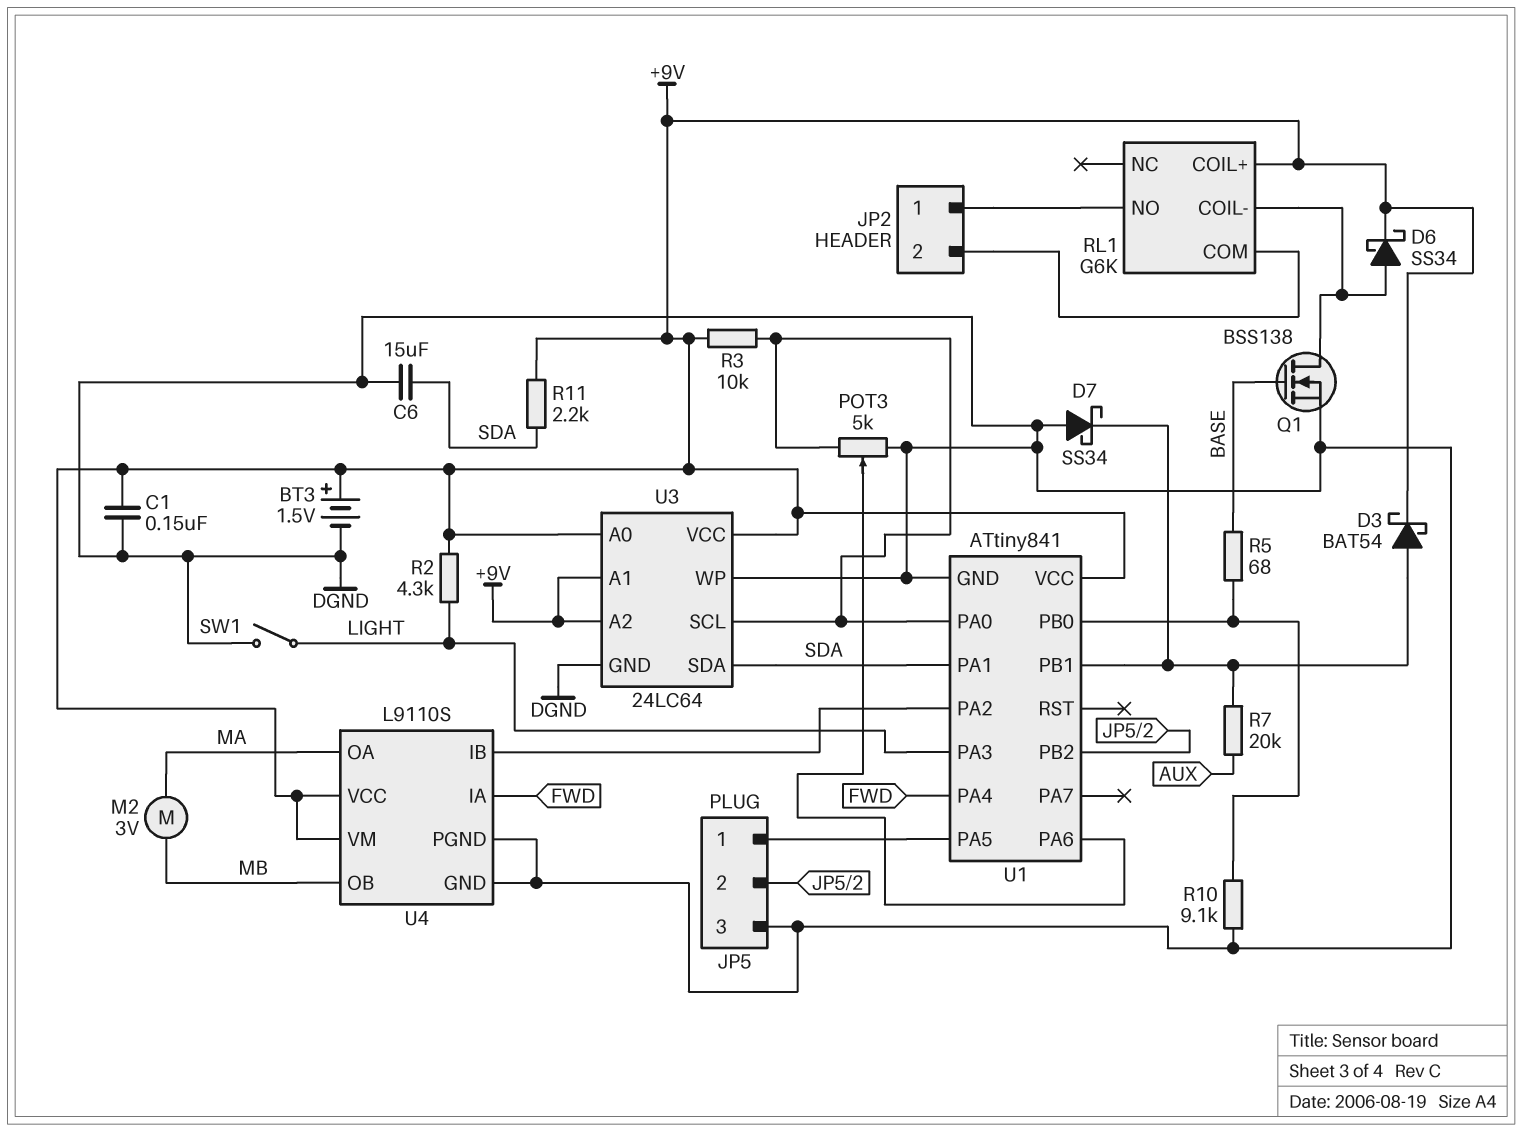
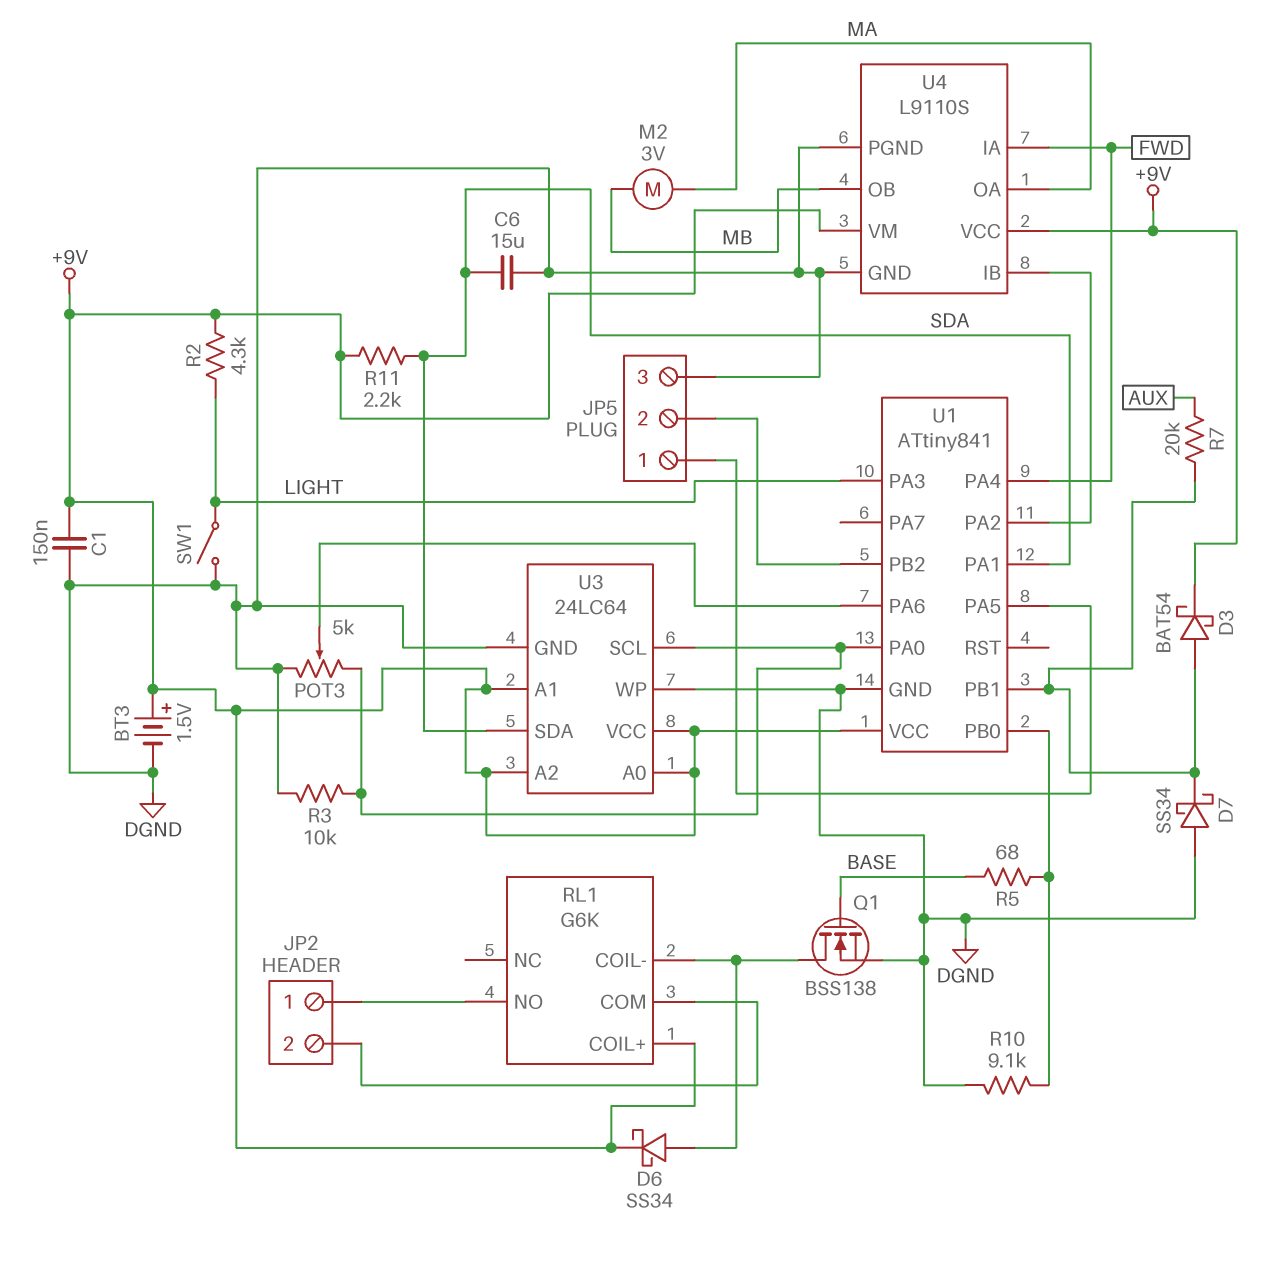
R3: 10k (+9V, U1/PA0) -> 10k (DGND, U1/PA0)

